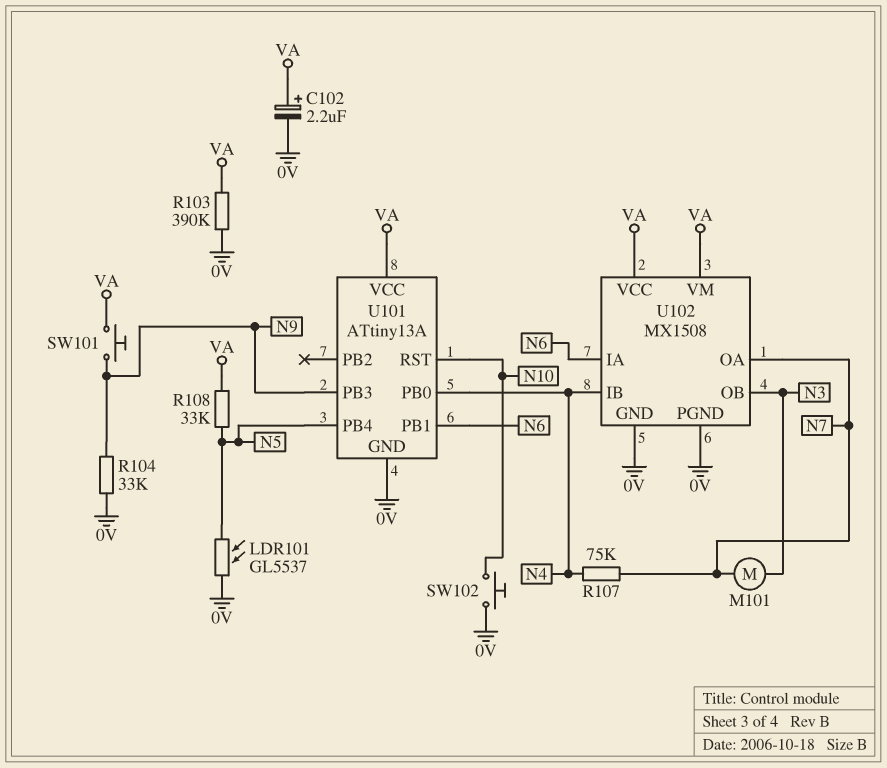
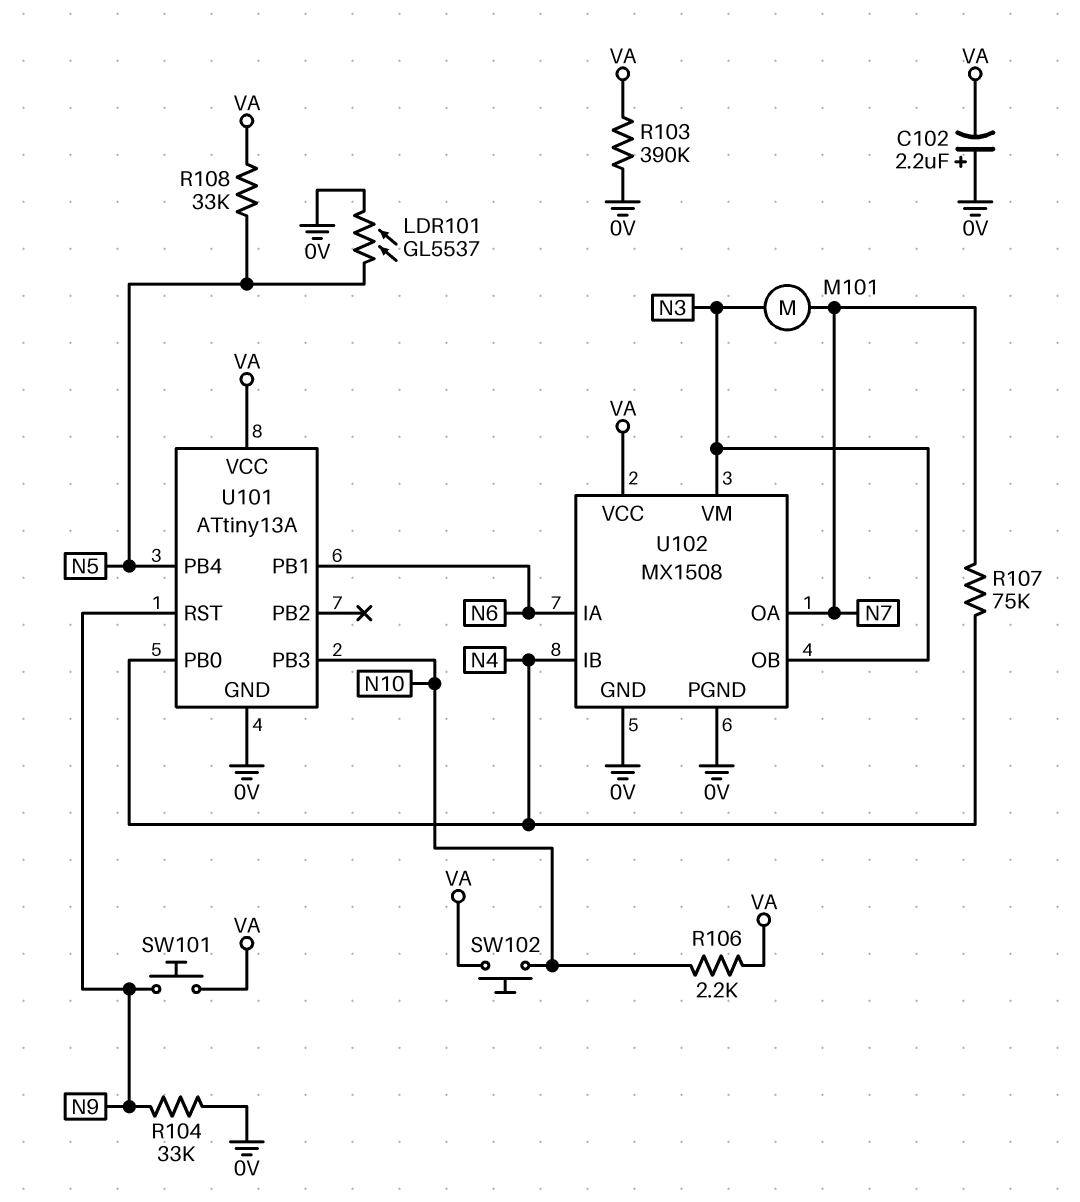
C102: 2.2uF (plus VA, minus 0V) -> 2.2uF (plus 0V, minus VA)
R106: none -> 2.2k (N10, VA)
SW102: button (0V, N10) -> button (N10, VA)
U101 pin PB3: N9 -> N10
U101 pin RST: N10 -> N9
U102 pin VM: VA -> N3

